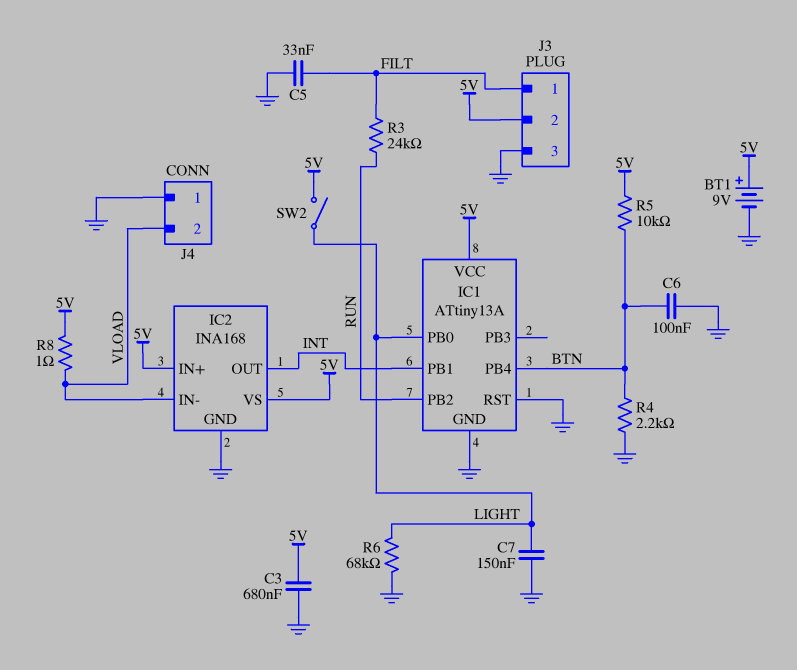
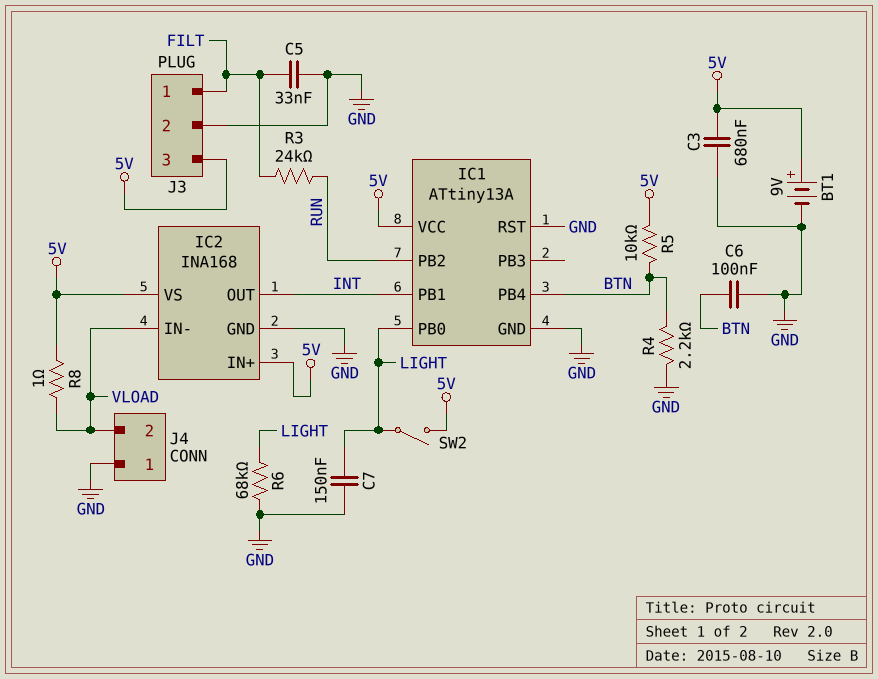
J3 pin 2: 5V -> GND
J3 pin 3: GND -> 5V

